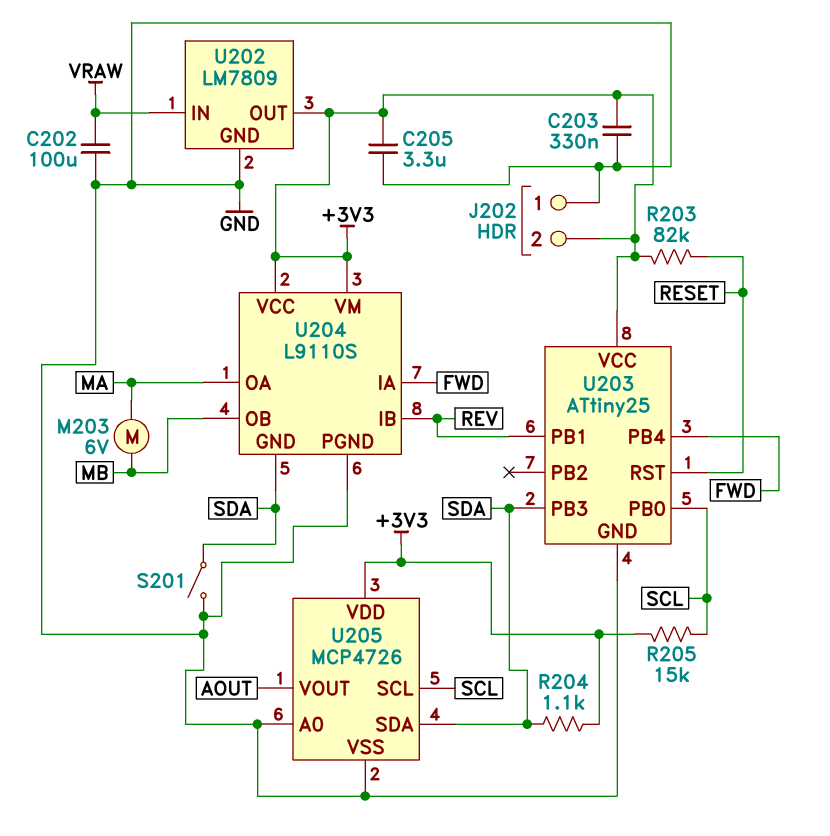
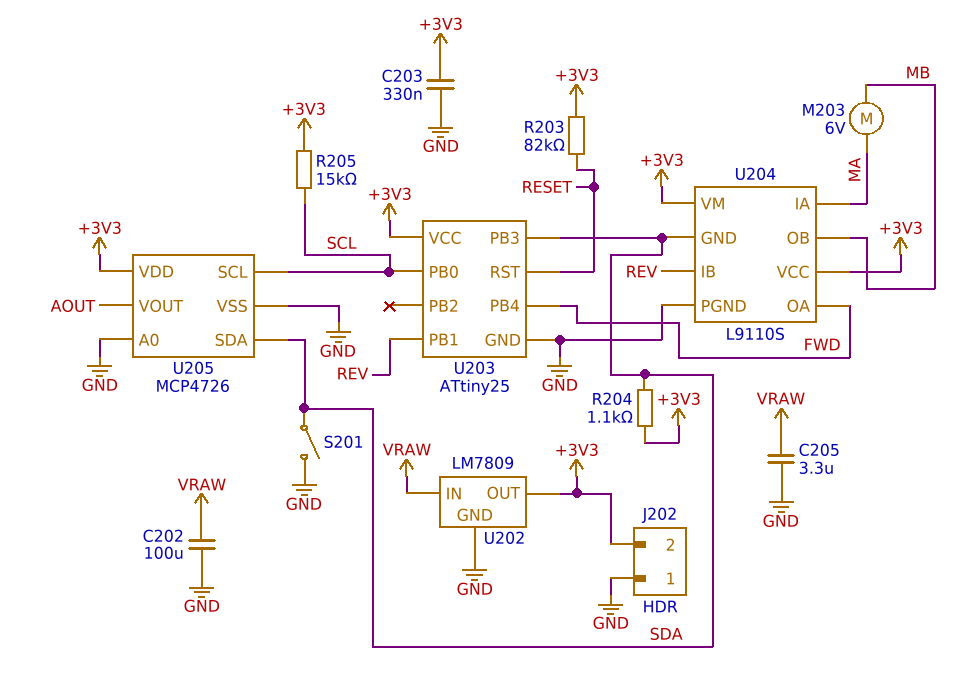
C205: 3.3uF (+3V3, GND) -> 3.3uF (GND, VRAW)
U204 pin IA: FWD -> MA
U204 pin OA: MA -> FWD

